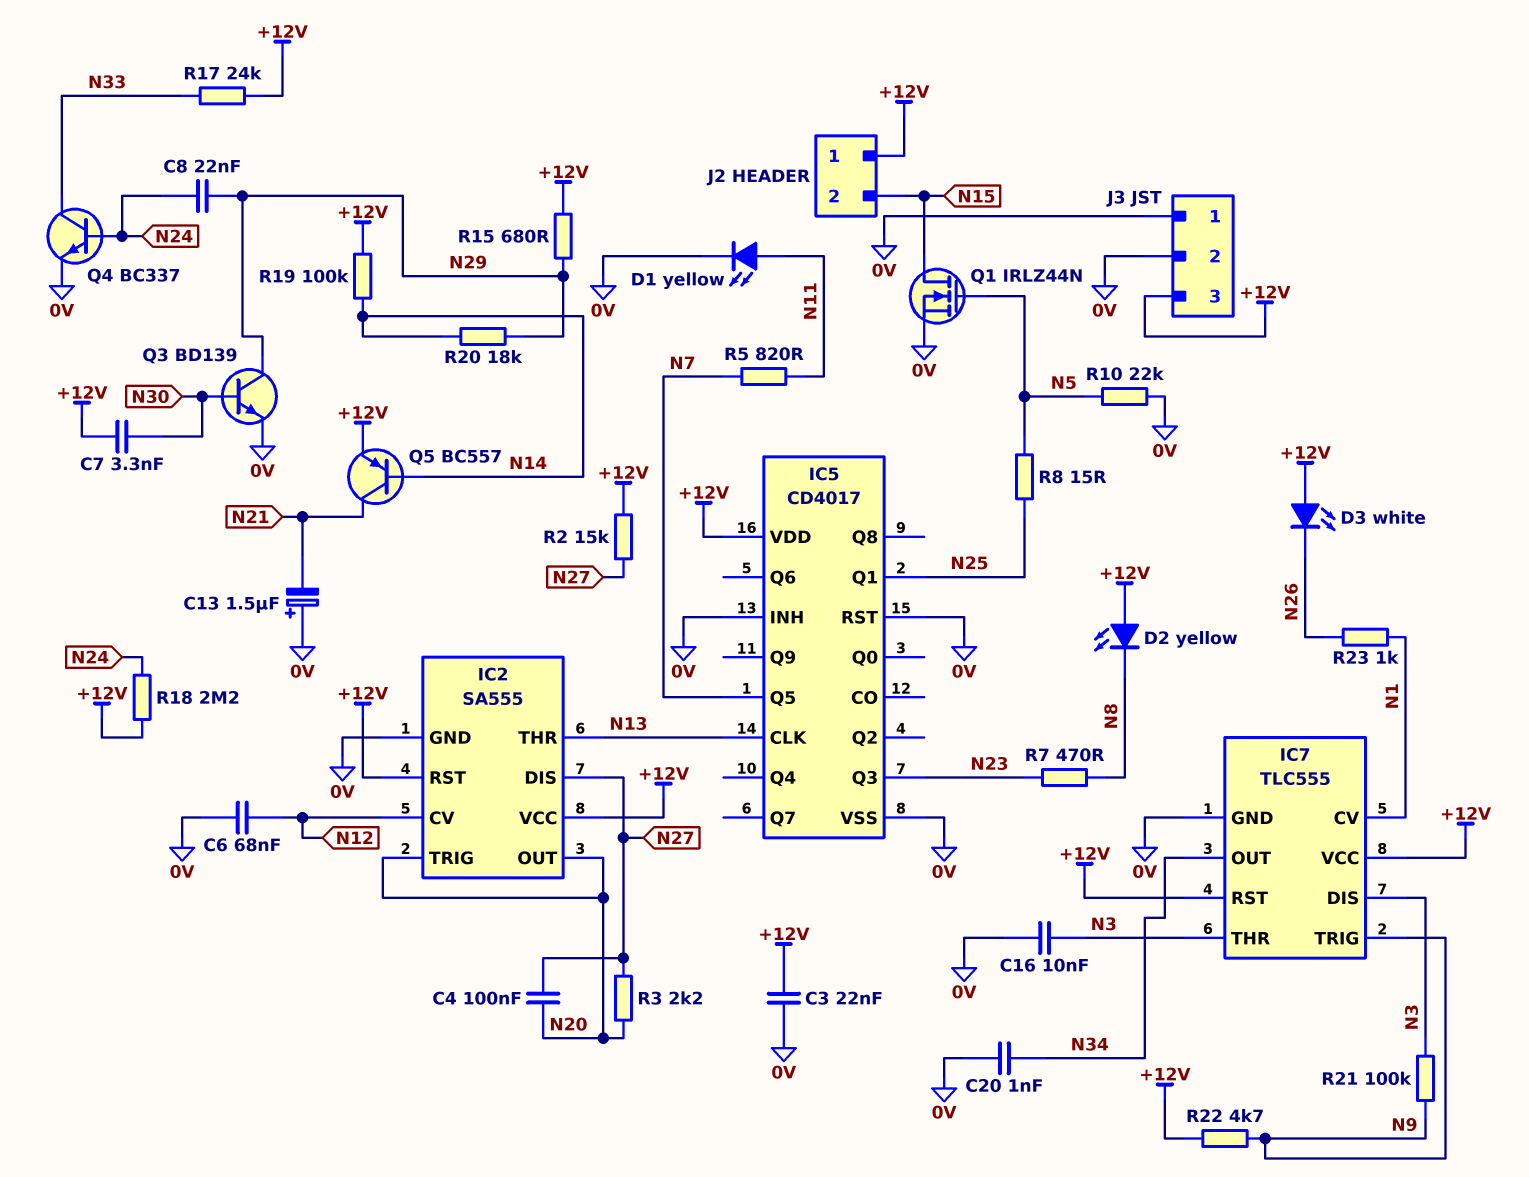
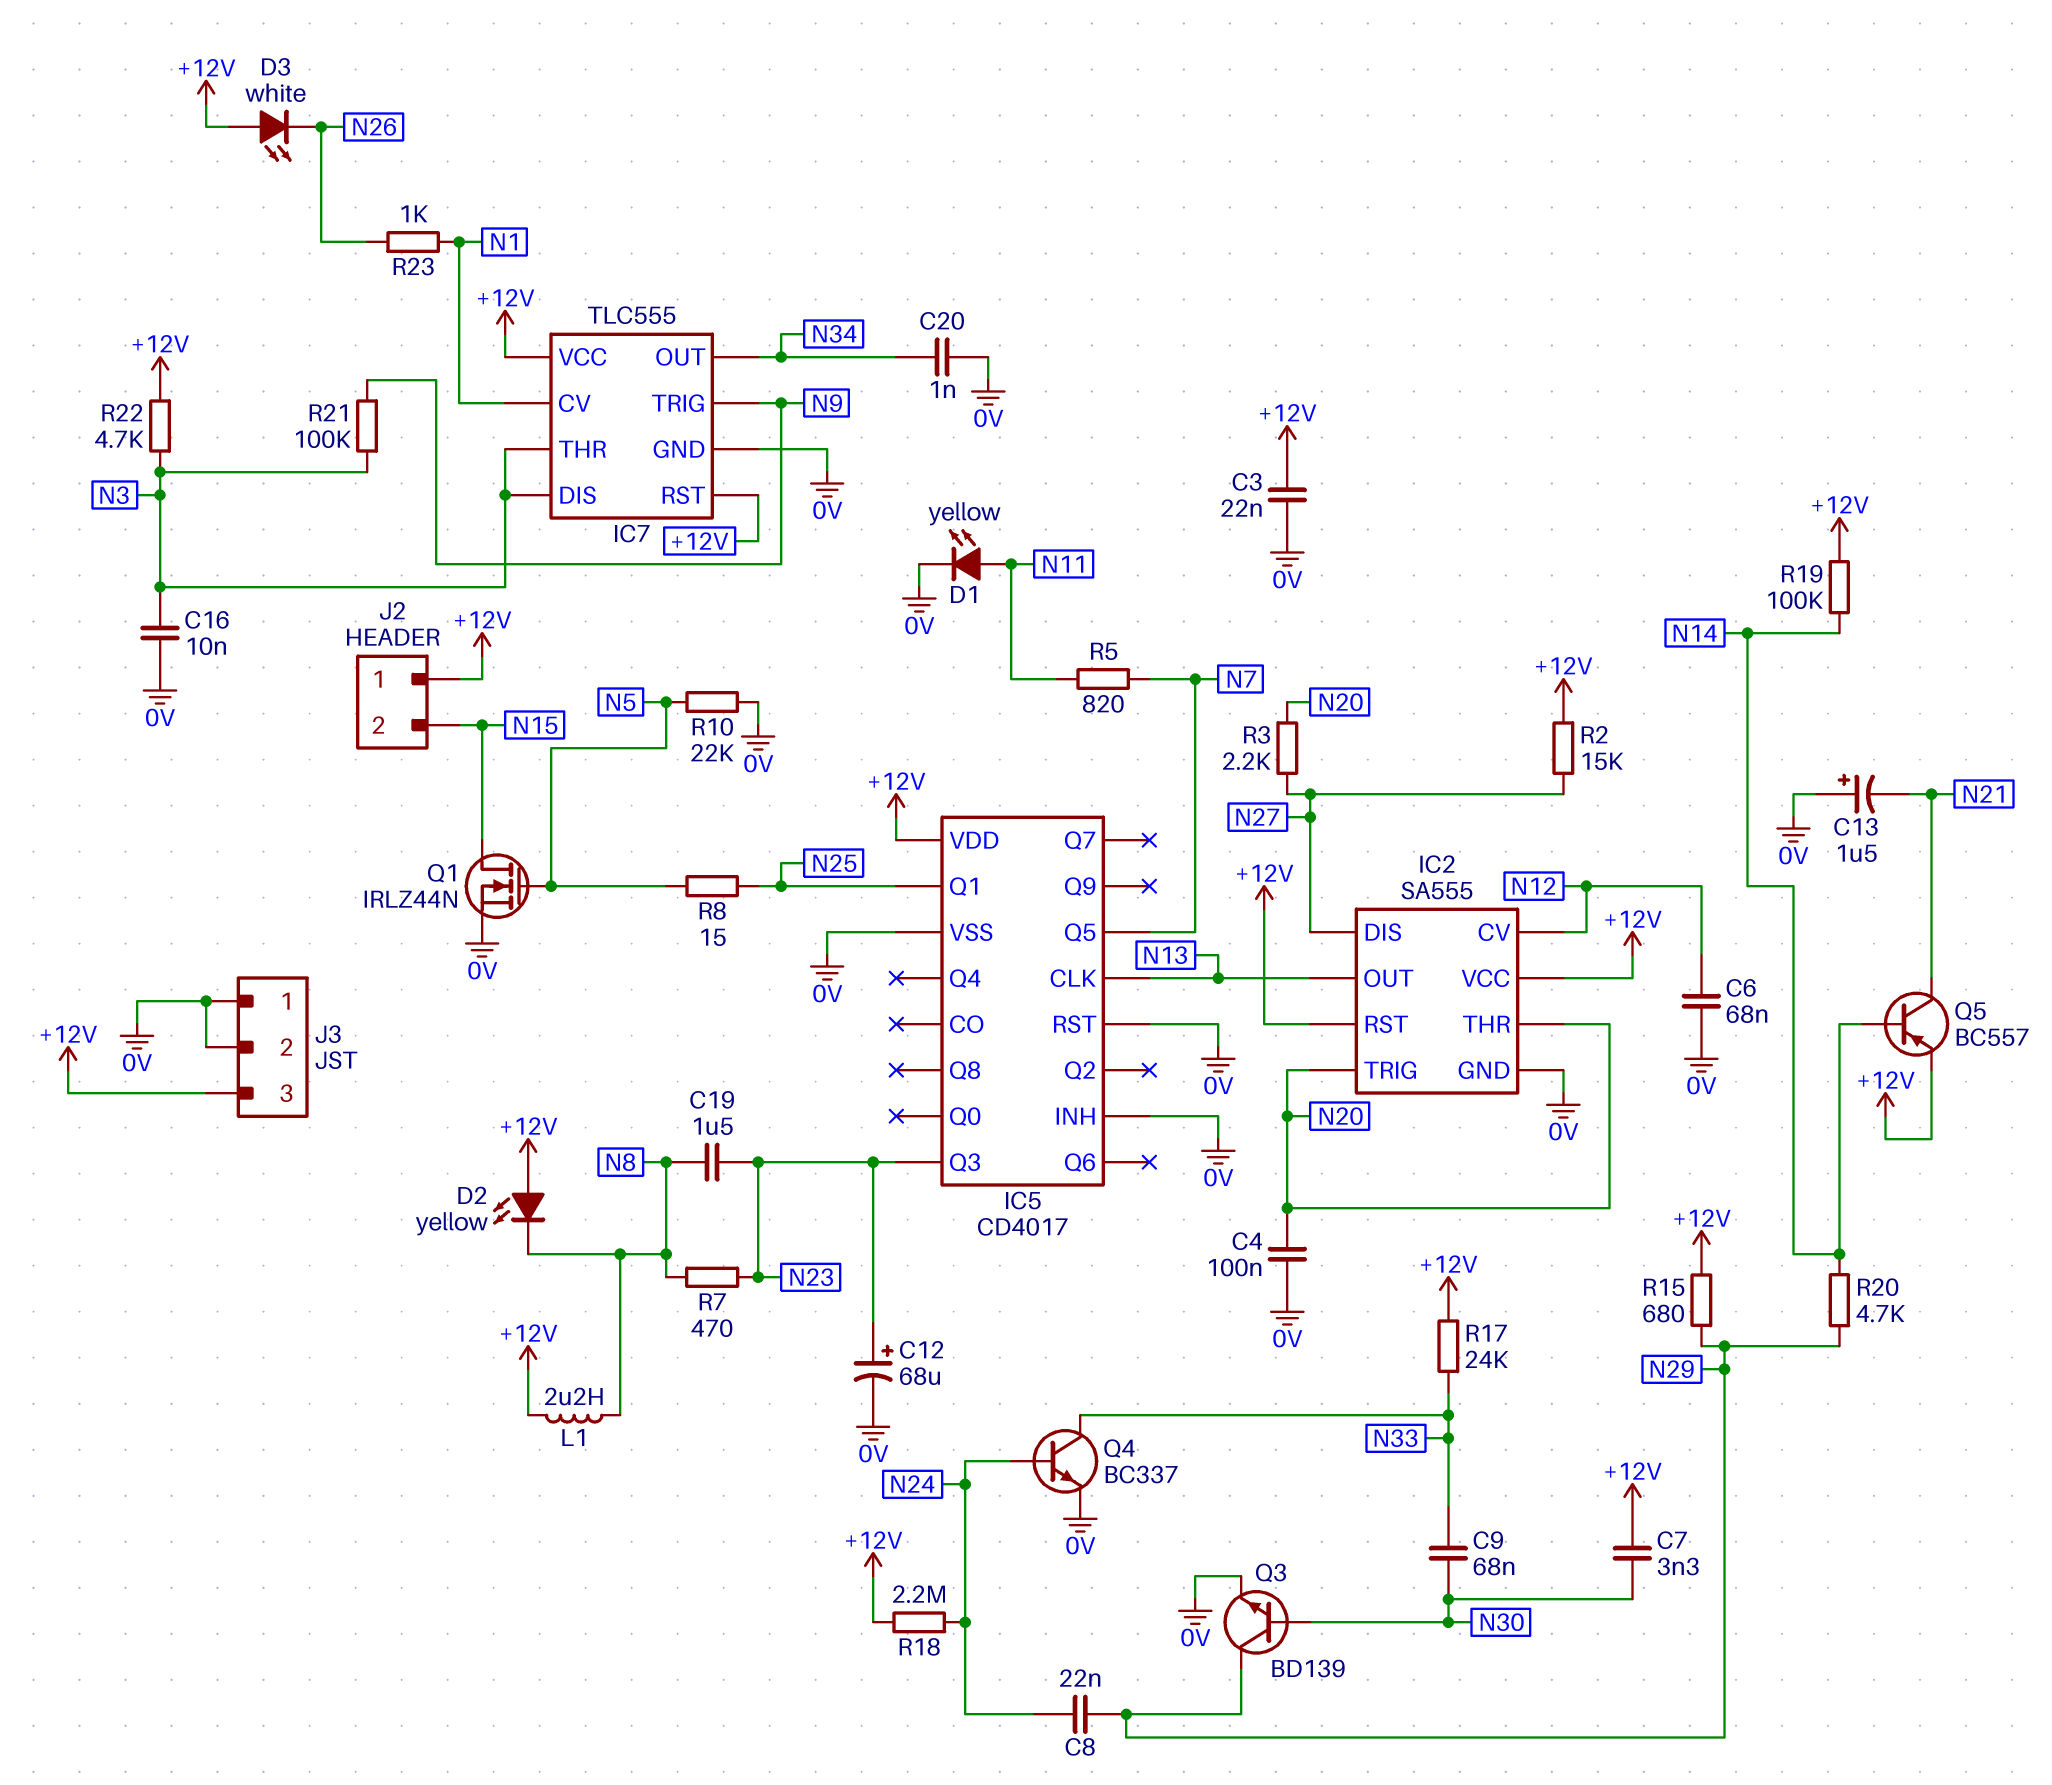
C4: 100nF (N20, N27) -> 100nF (0V, N20)
C9: none -> 68nF (N30, N33)
C12: none -> 68uF (plus N23, minus 0V)
C19: none -> 1.5uF (N8, N23)
IC2 pin OUT: N20 -> N13
IC2 pin THR: N13 -> N20
L1: none -> 2.2uH (+12V, N8)
R20: 18k (N14, N29) -> 4.7k (N14, N29)
R22: 4.7k (+12V, N9) -> 4.7k (+12V, N3)

